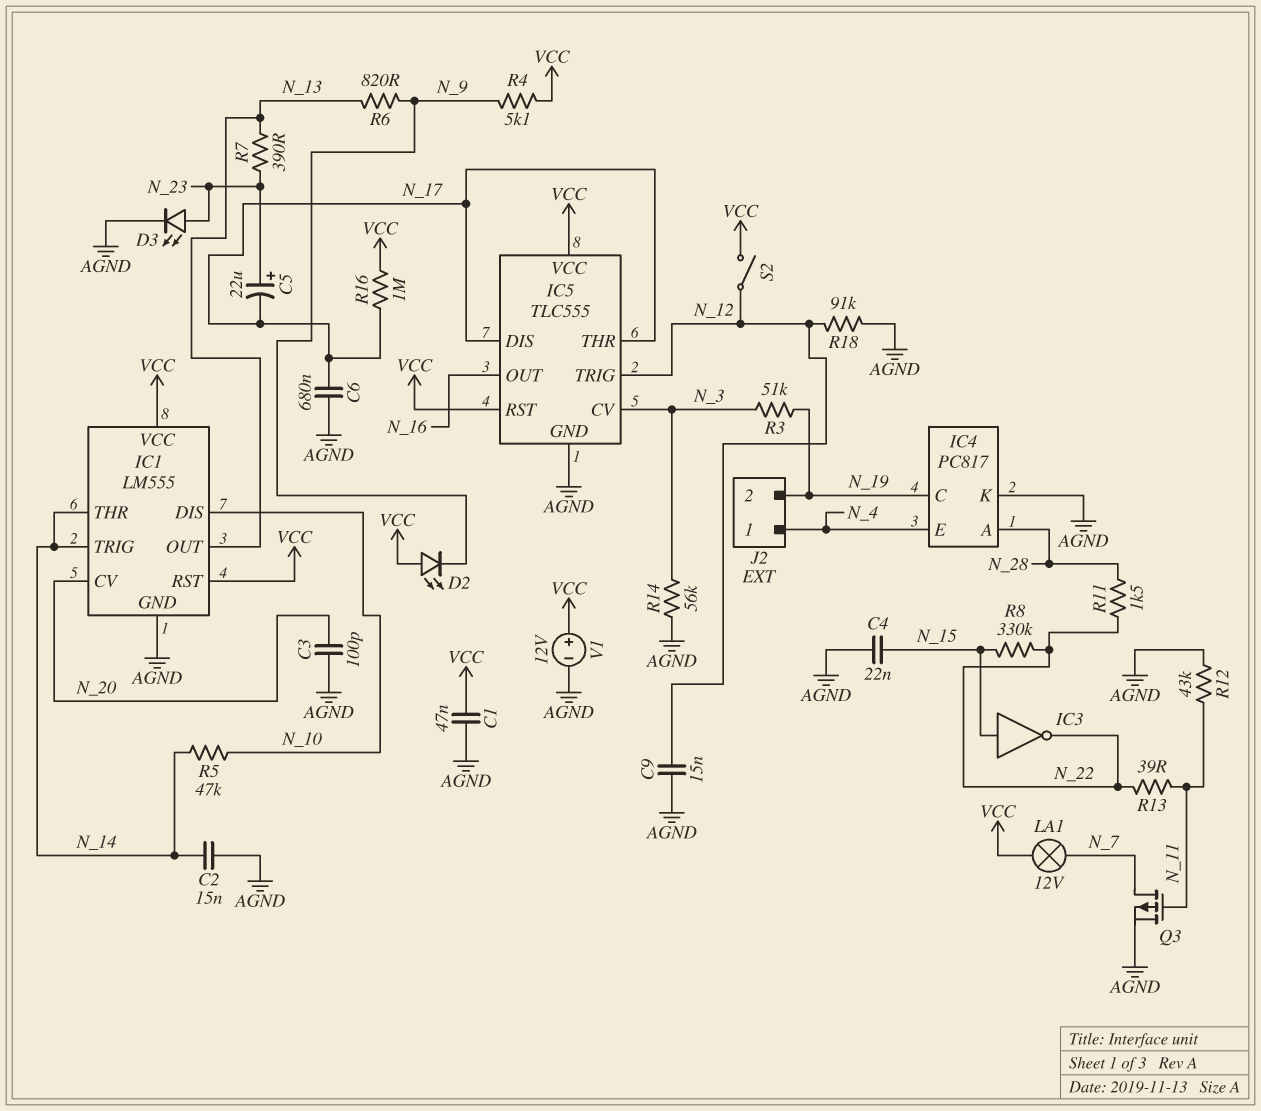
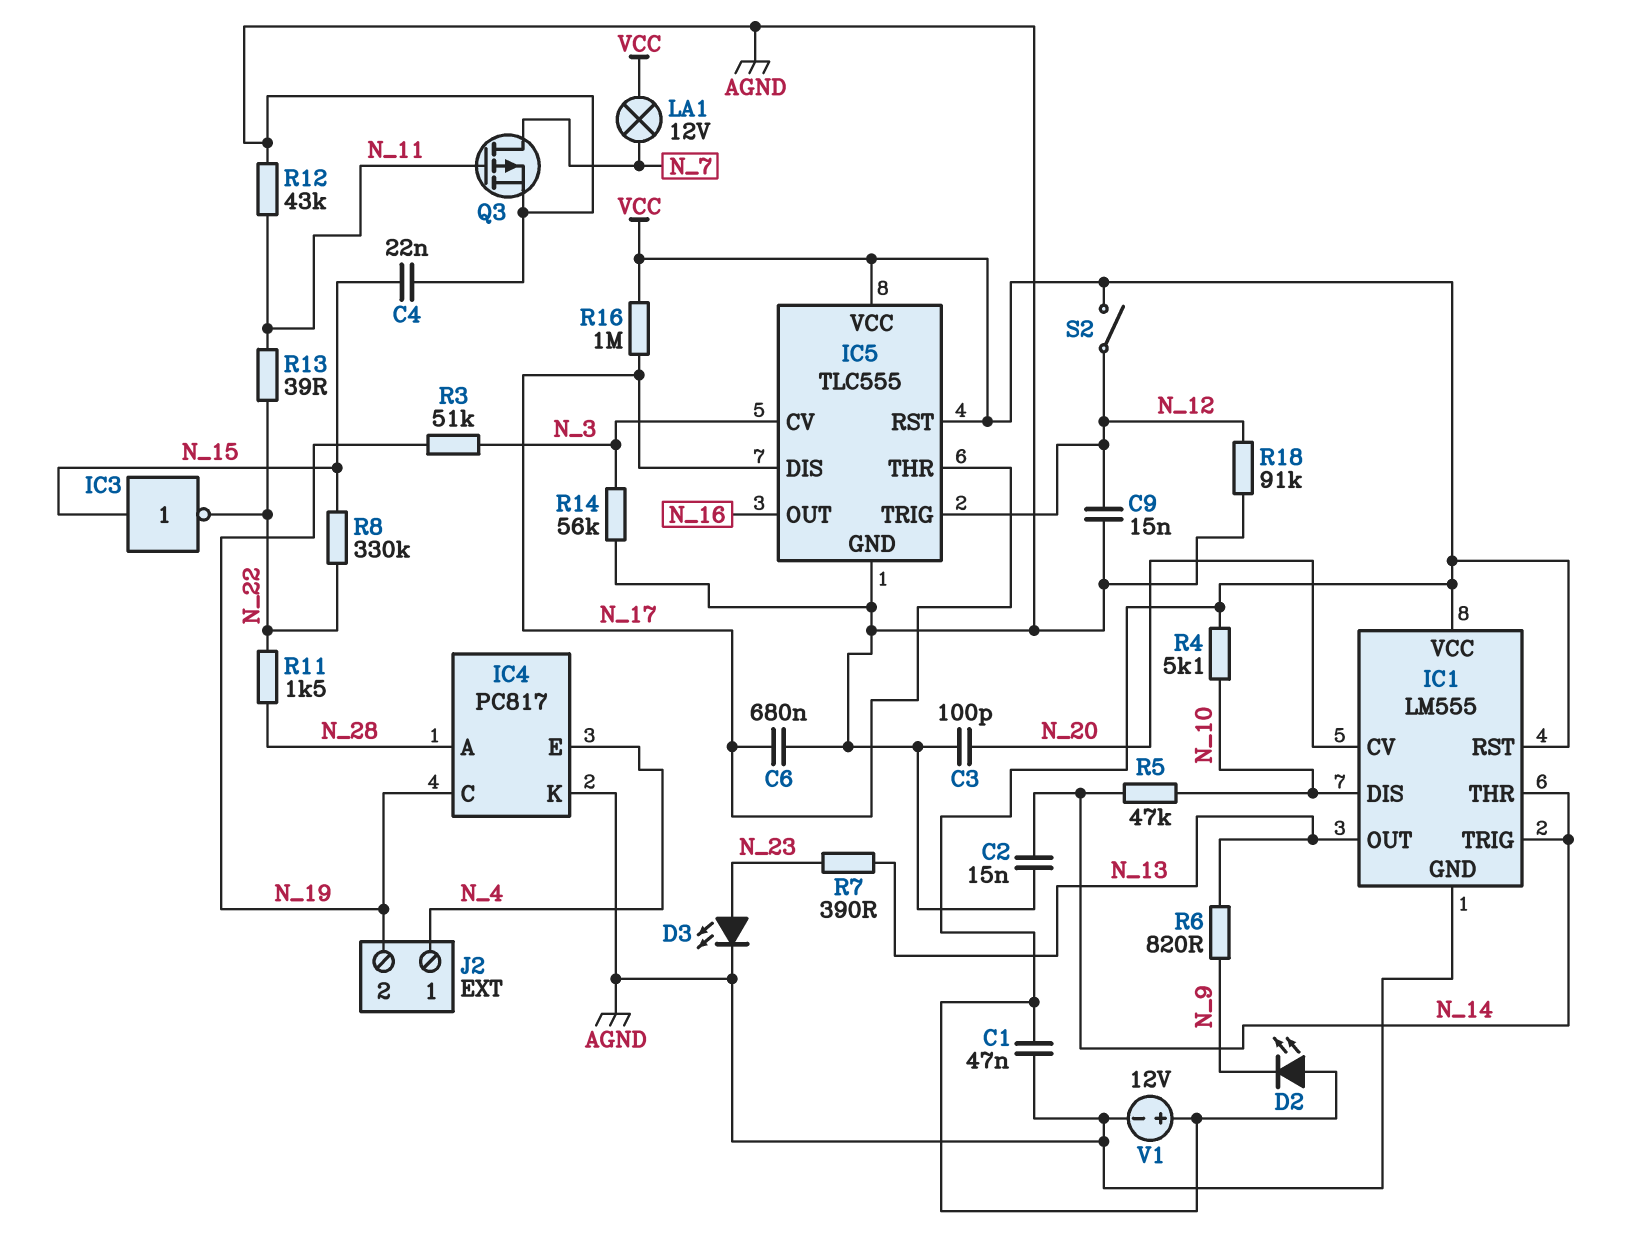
C5: 22uF (plus N_23, minus N_17) -> none
R4: 5.1k (N_9, VCC) -> 5.1k (N_10, VCC)

